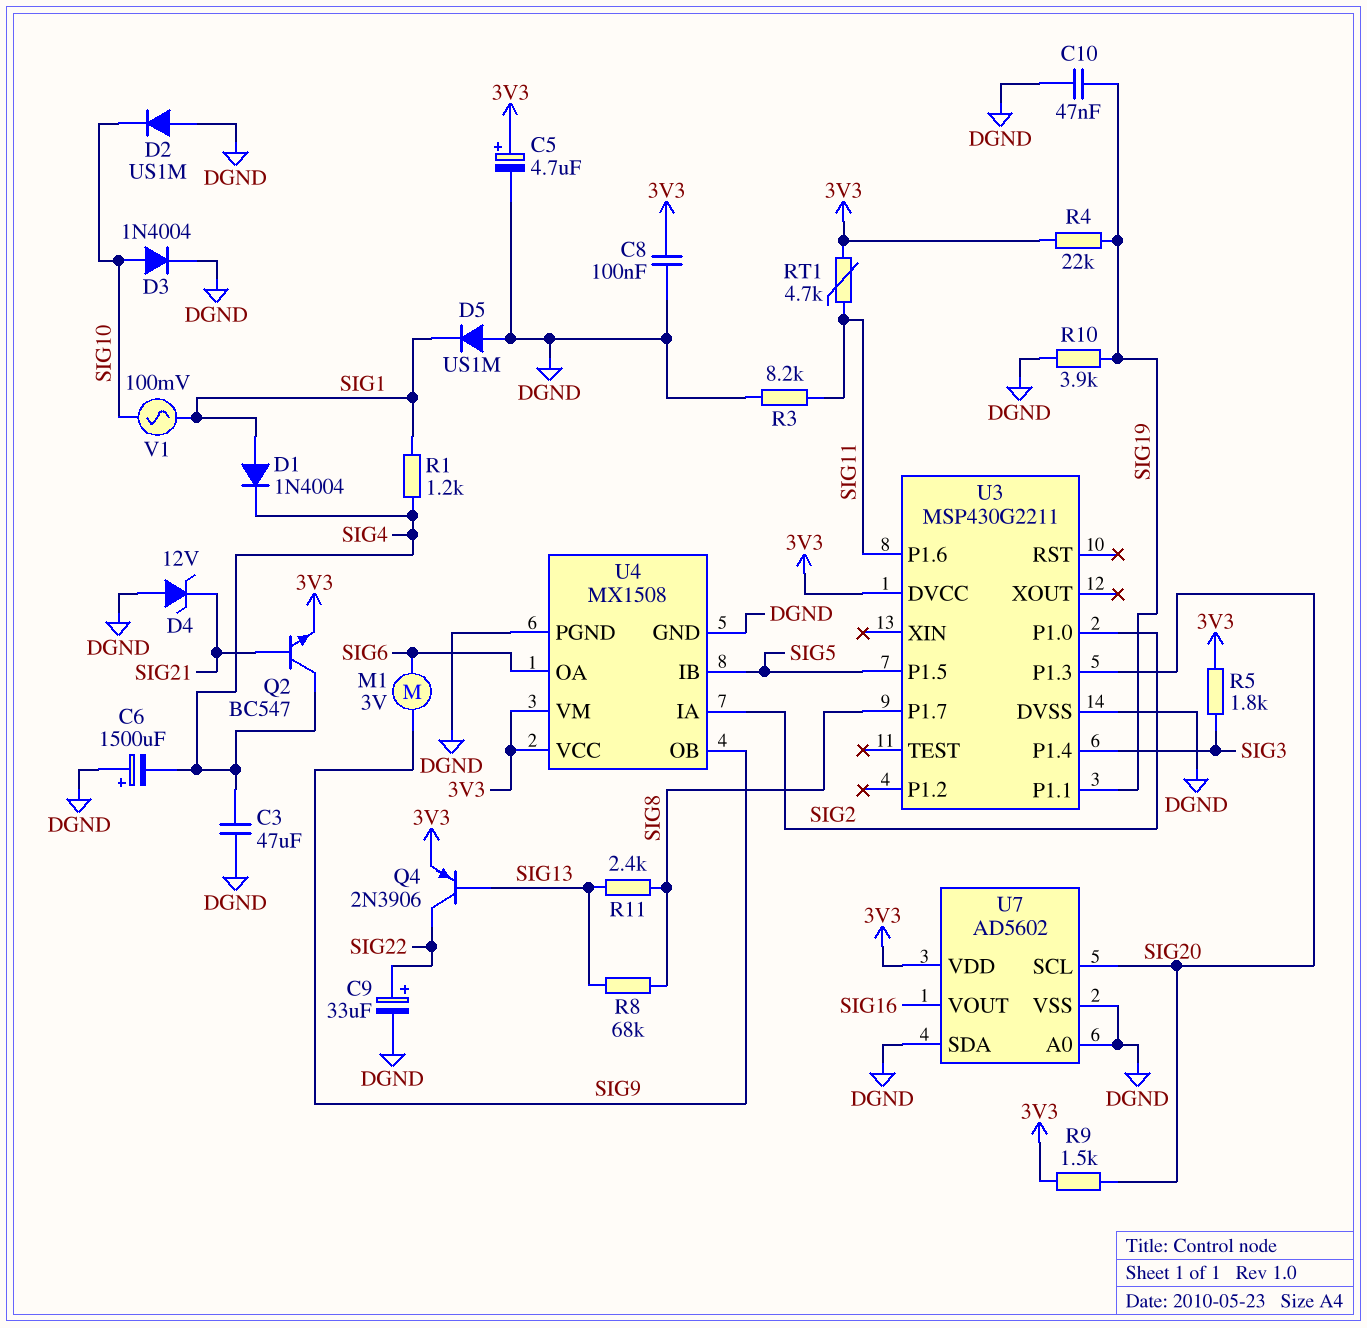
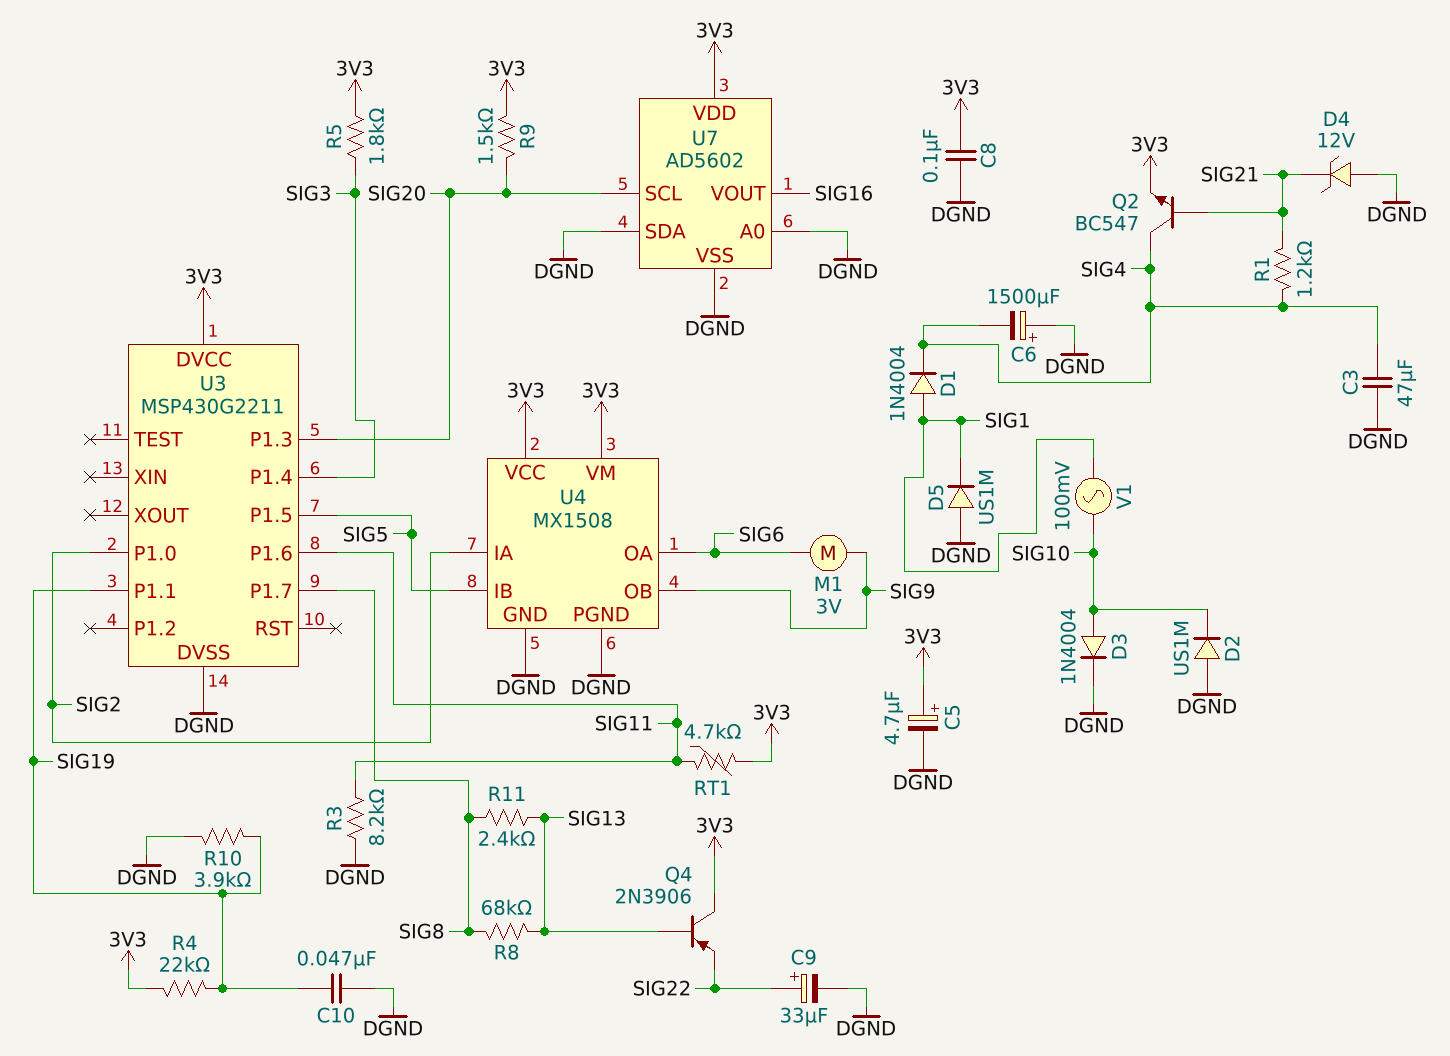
Q4: PNP 2N3906 (B SIG13, C SIG22, E 3V3) -> PNP 2N3906 (B SIG13, C 3V3, E SIG22)
R1: 1.2k (SIG1, SIG4) -> 1.2k (SIG4, SIG21)

